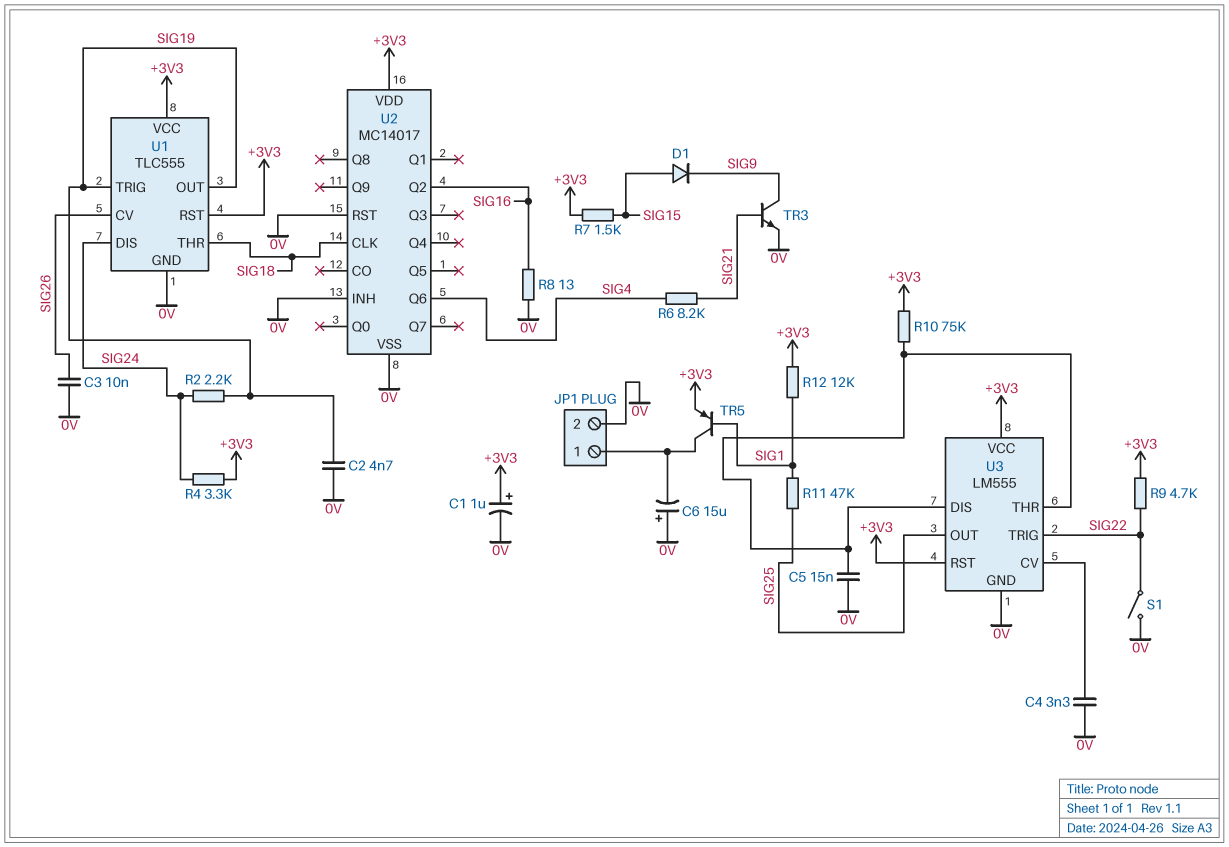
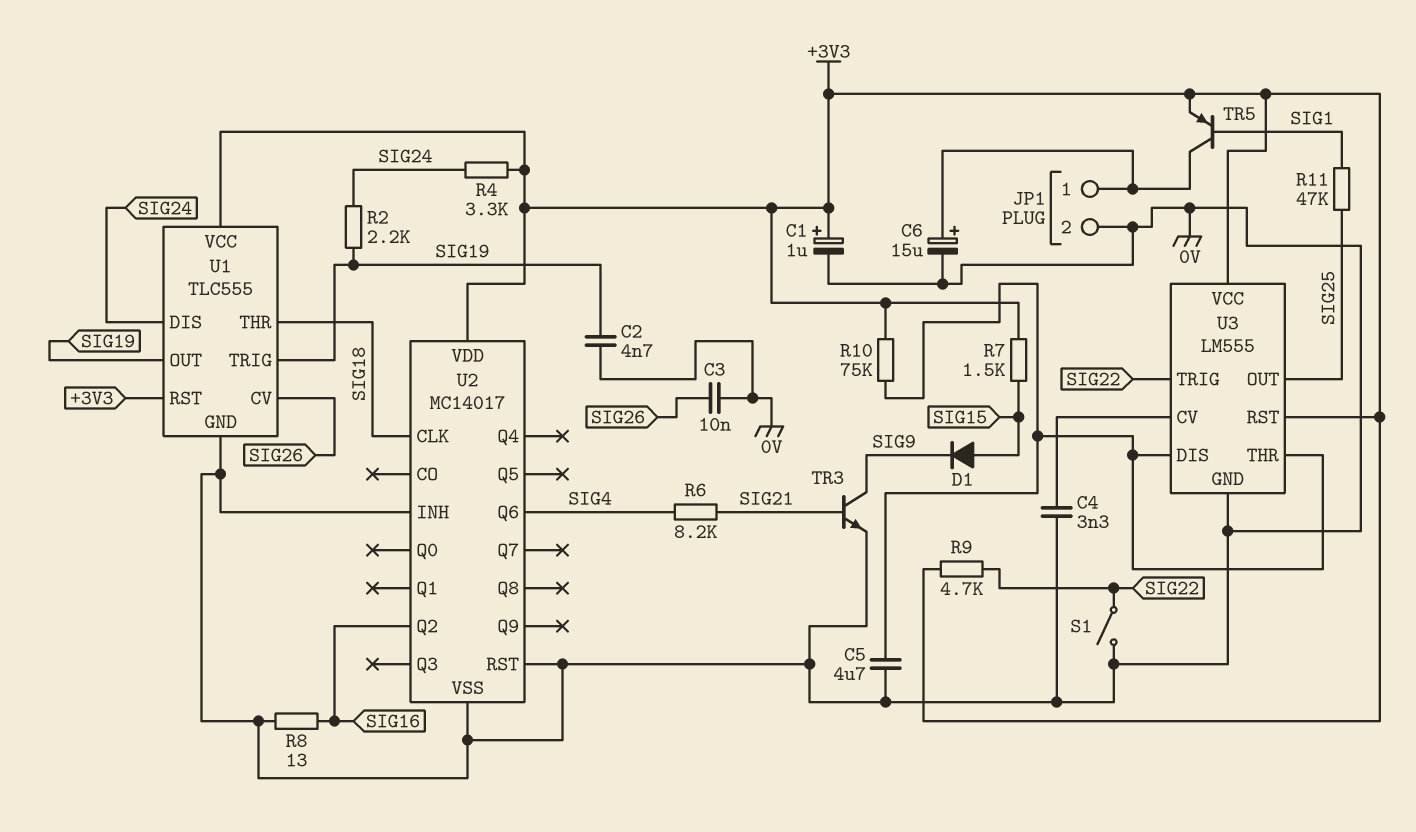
C5: 15nF (0V, U3/DIS) -> 4.7uF (0V, U3/DIS)
C6: 15uF (plus 0V, minus JP1/1) -> 15uF (plus JP1/1, minus 0V)
R12: 12k (+3V3, SIG1) -> none

